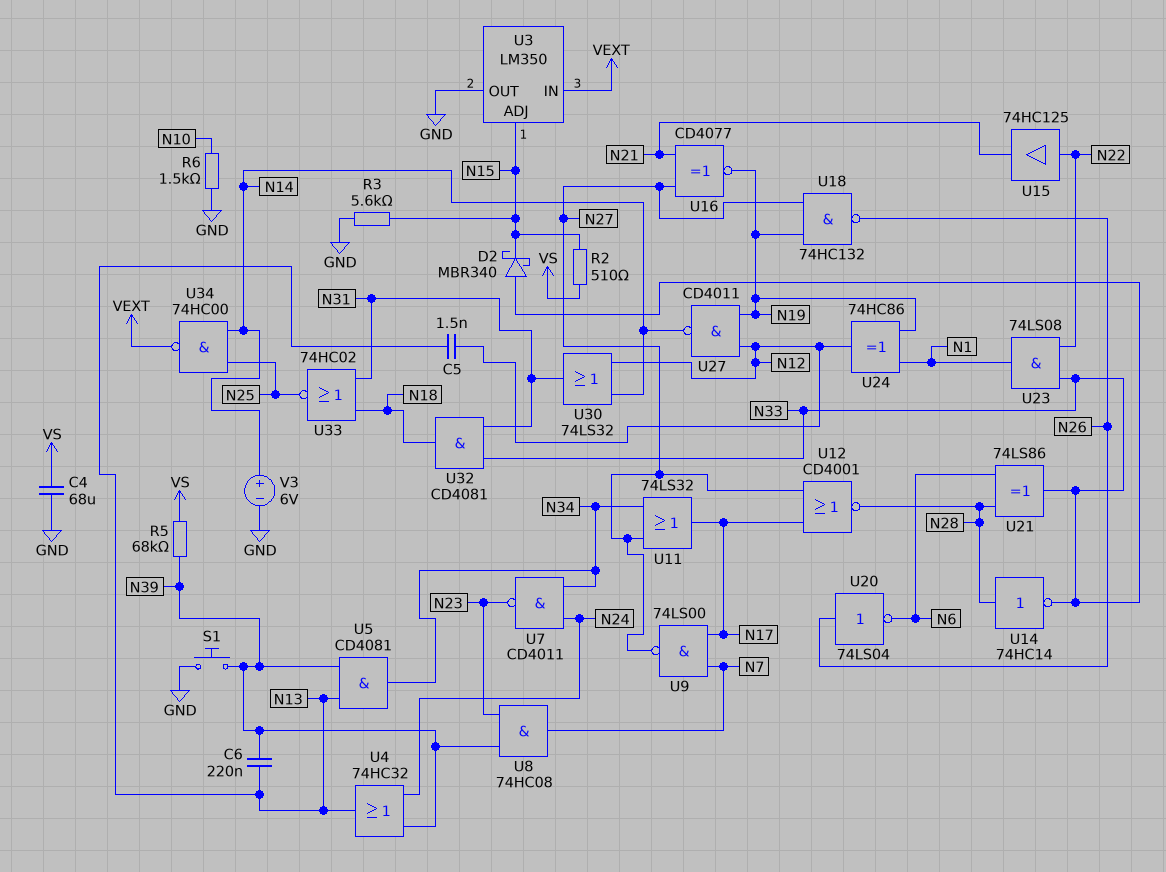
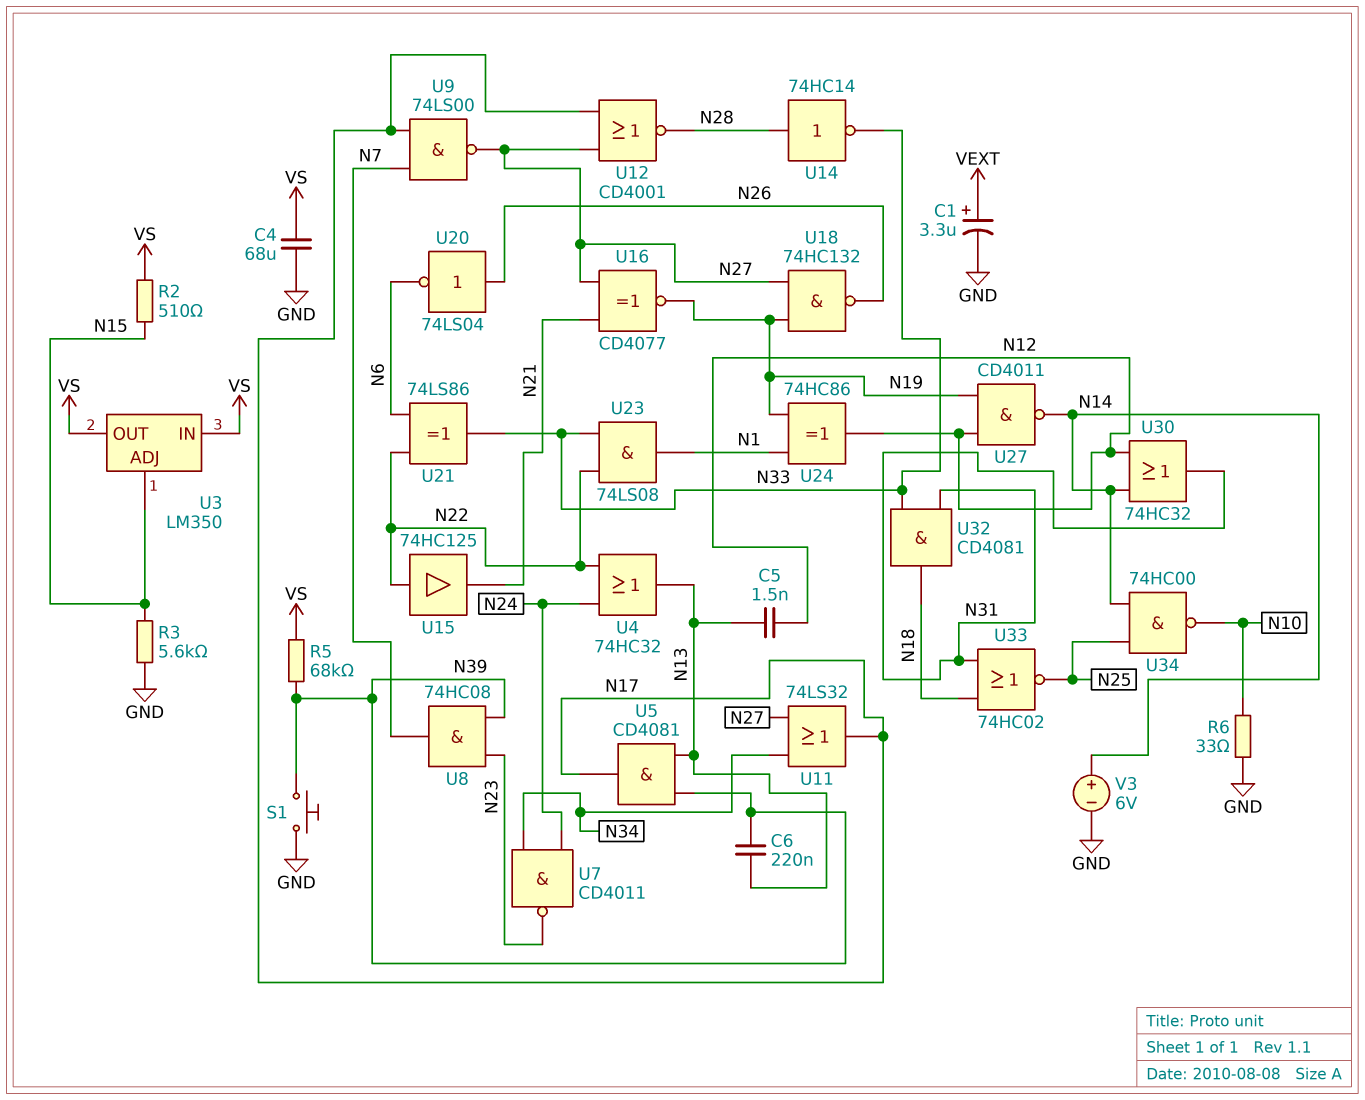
C1: none -> 3.3uF (plus VEXT, minus GND)
D2: schottky MBR340 (A N33, K N15) -> none
R6: 1.5k (GND, N10) -> 33 (GND, N10)
U3 pin IN: VEXT -> VS
U3 pin OUT: GND -> VS
U4: OR 74HC32 (in N24, in N39, out N13) -> OR 74HC32 (in N22, in N24, out N13)
U5: AND CD4081 (in N13, in N39, out N34) -> AND CD4081 (in N13, in N39, out N17)
U21: XOR 74LS86 (in N6, in N28, out N33) -> XOR 74LS86 (in N6, in N22, out N33)
U30: OR 74LS32 (in N12, in N14, out N31) -> OR 74HC32 (in N12, in N14, out N31)
U34: NAND 74HC00 (in N14, in N25, out VEXT) -> NAND 74HC00 (in N14, in N25, out N10)

